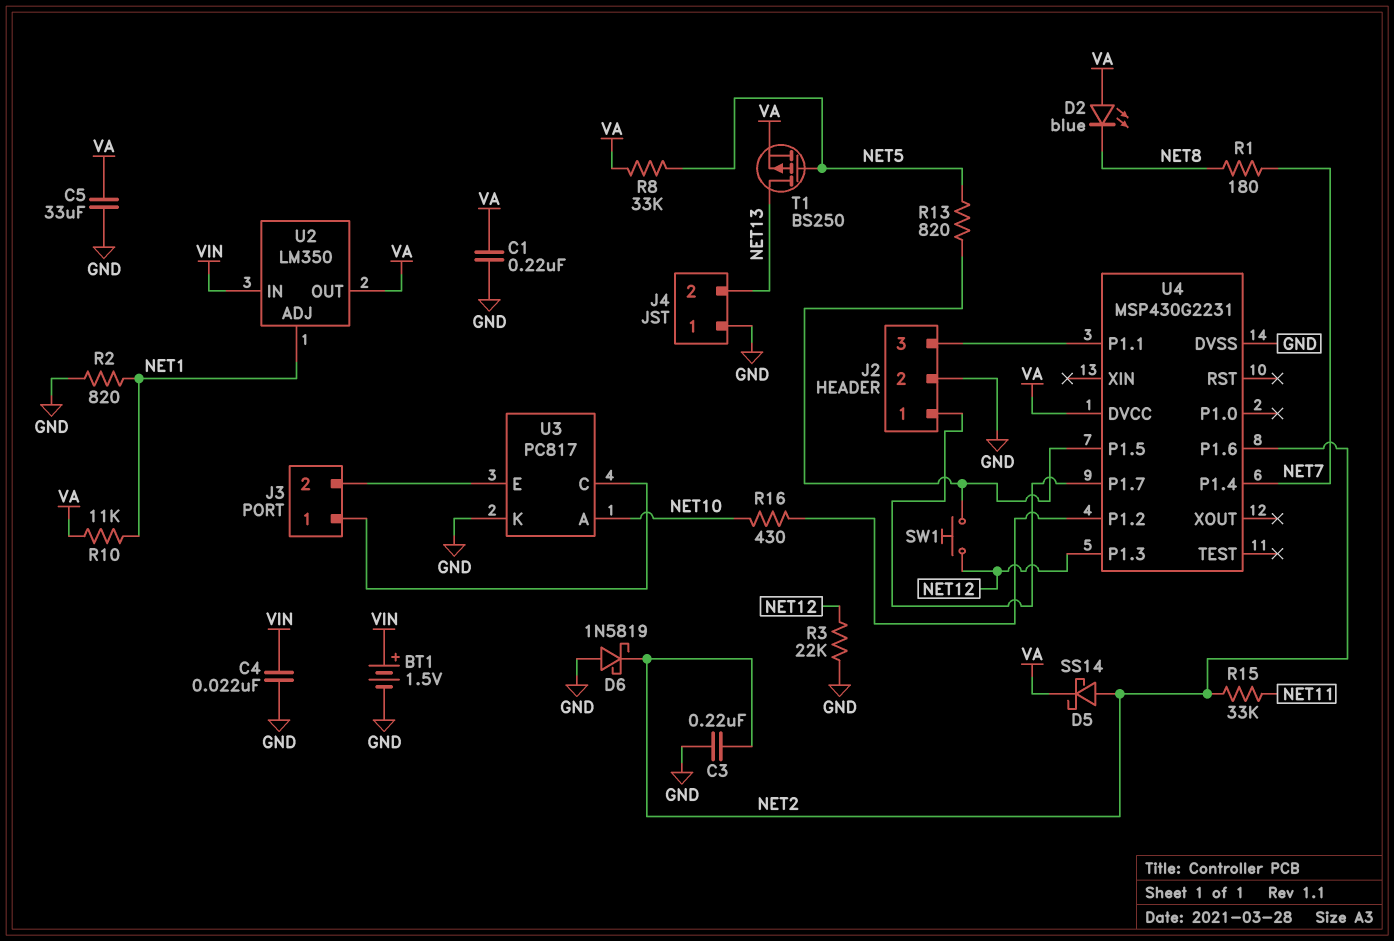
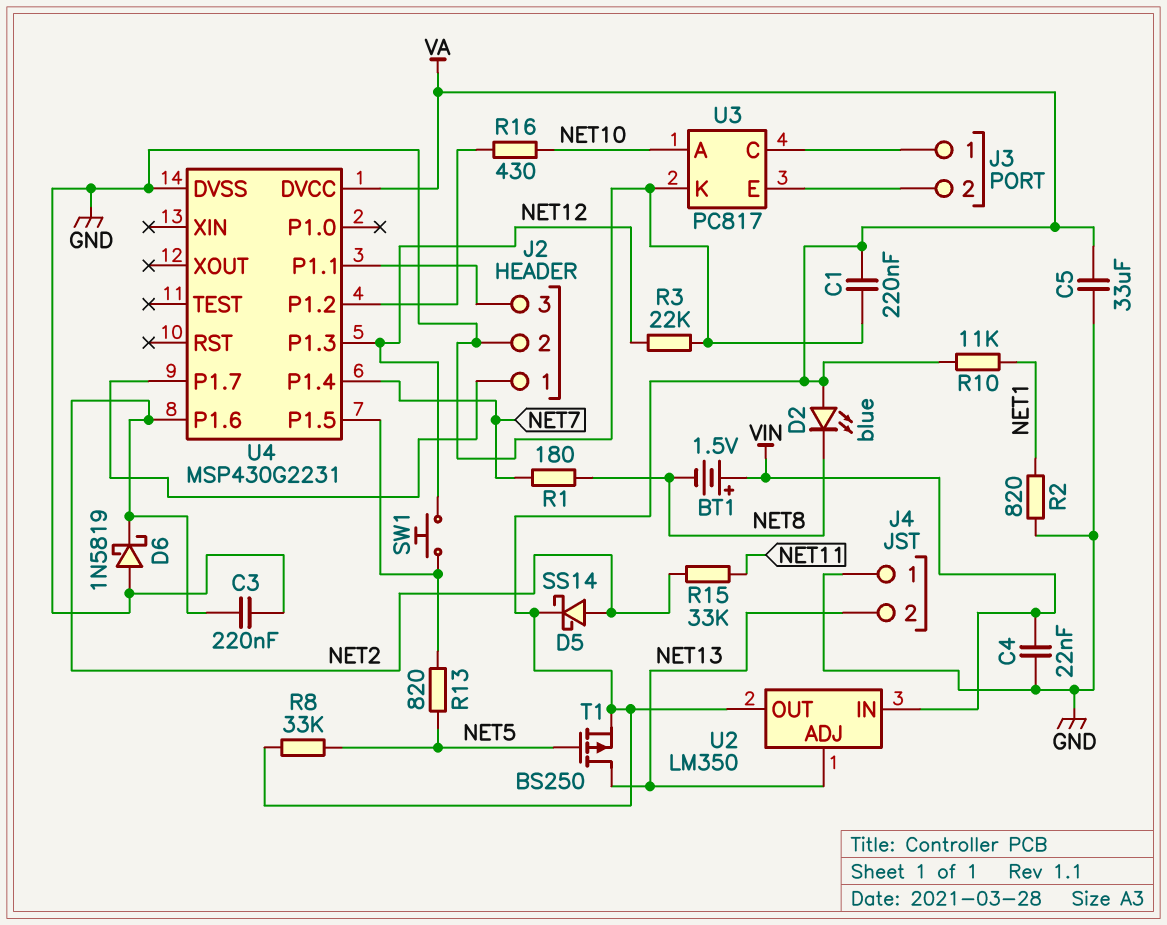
BT1: 1.5V (plus VIN, minus GND) -> 1.5V (plus VIN, minus NET8)
U2 pin ADJ: NET1 -> NET13

